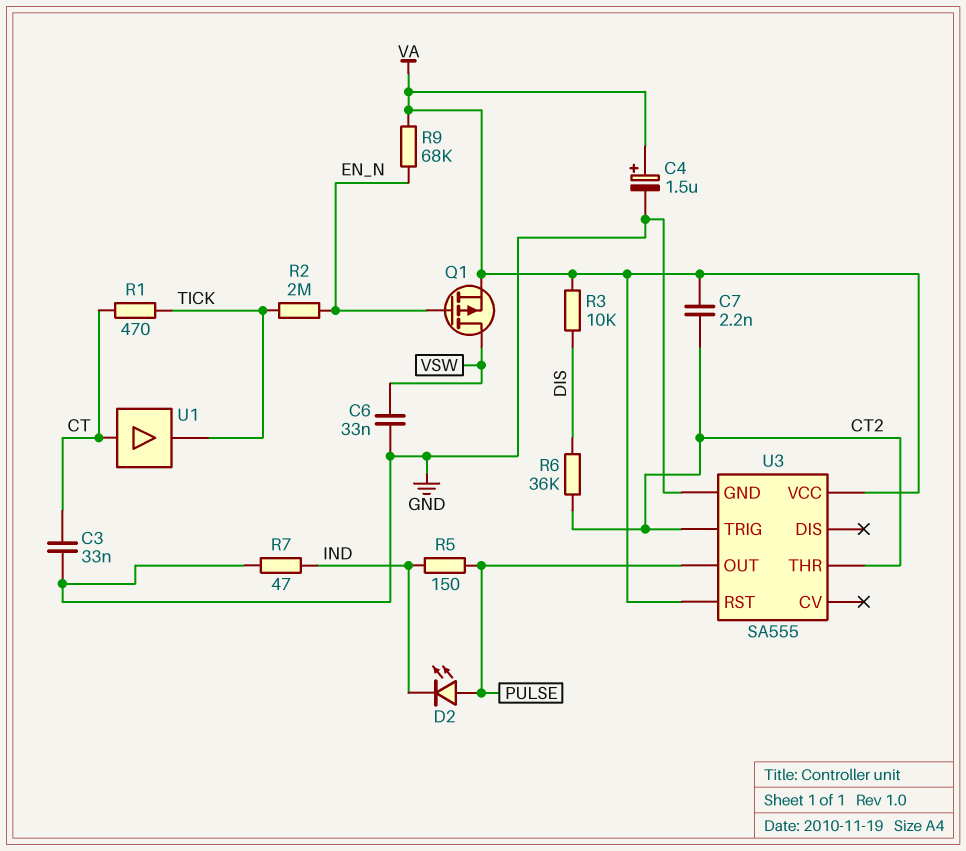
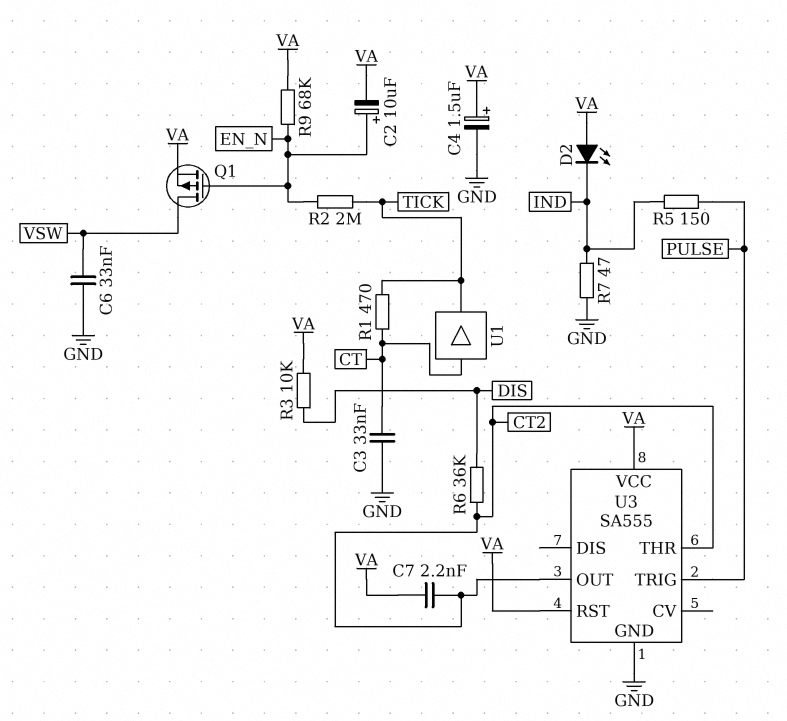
C2: none -> 10uF (plus EN_N, minus VA)
D2: LED (A PULSE, K IND) -> LED (A VA, K IND)
U3 pin OUT: PULSE -> CT2
U3 pin TRIG: CT2 -> PULSE

